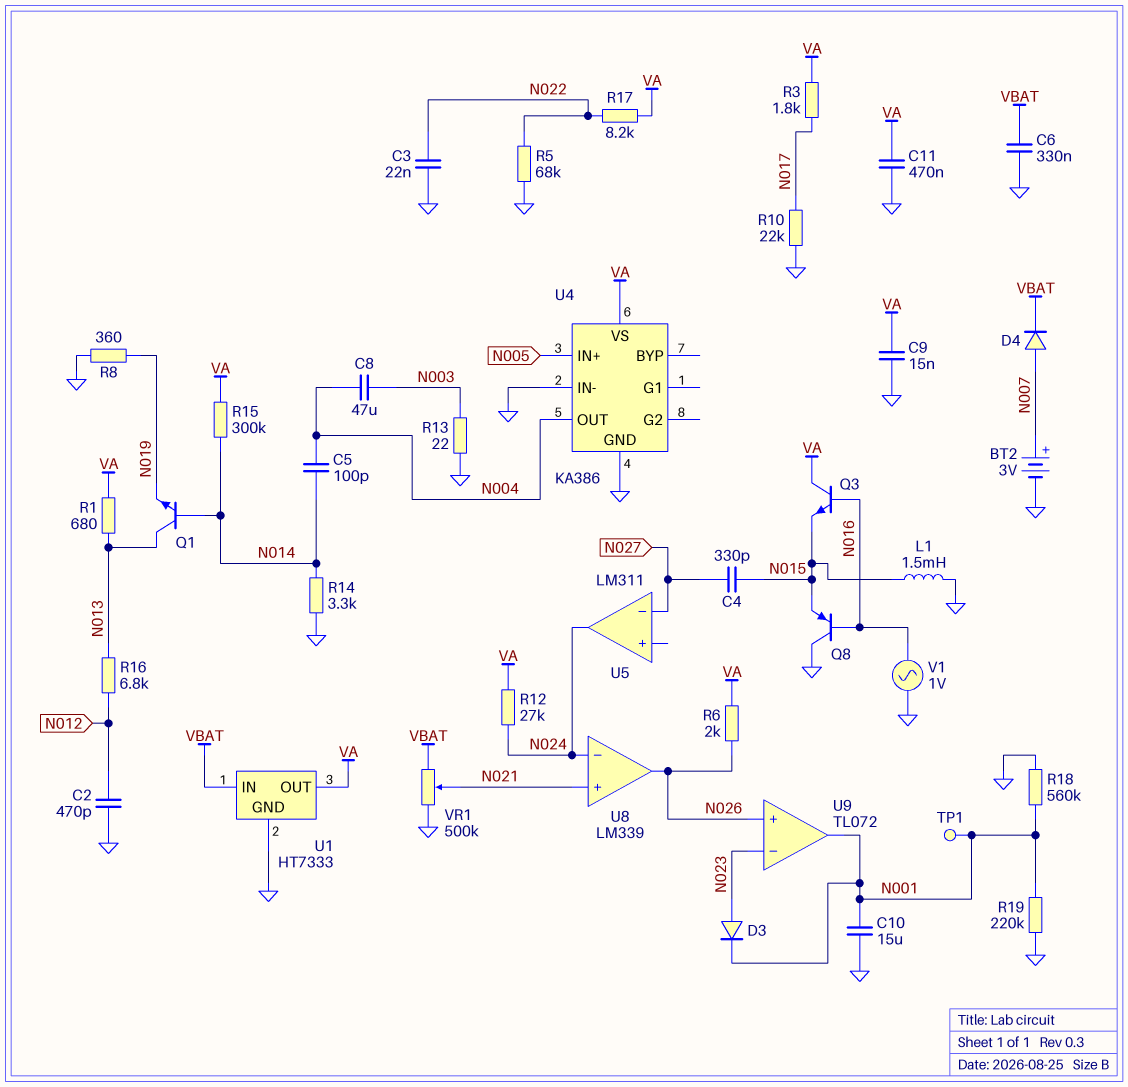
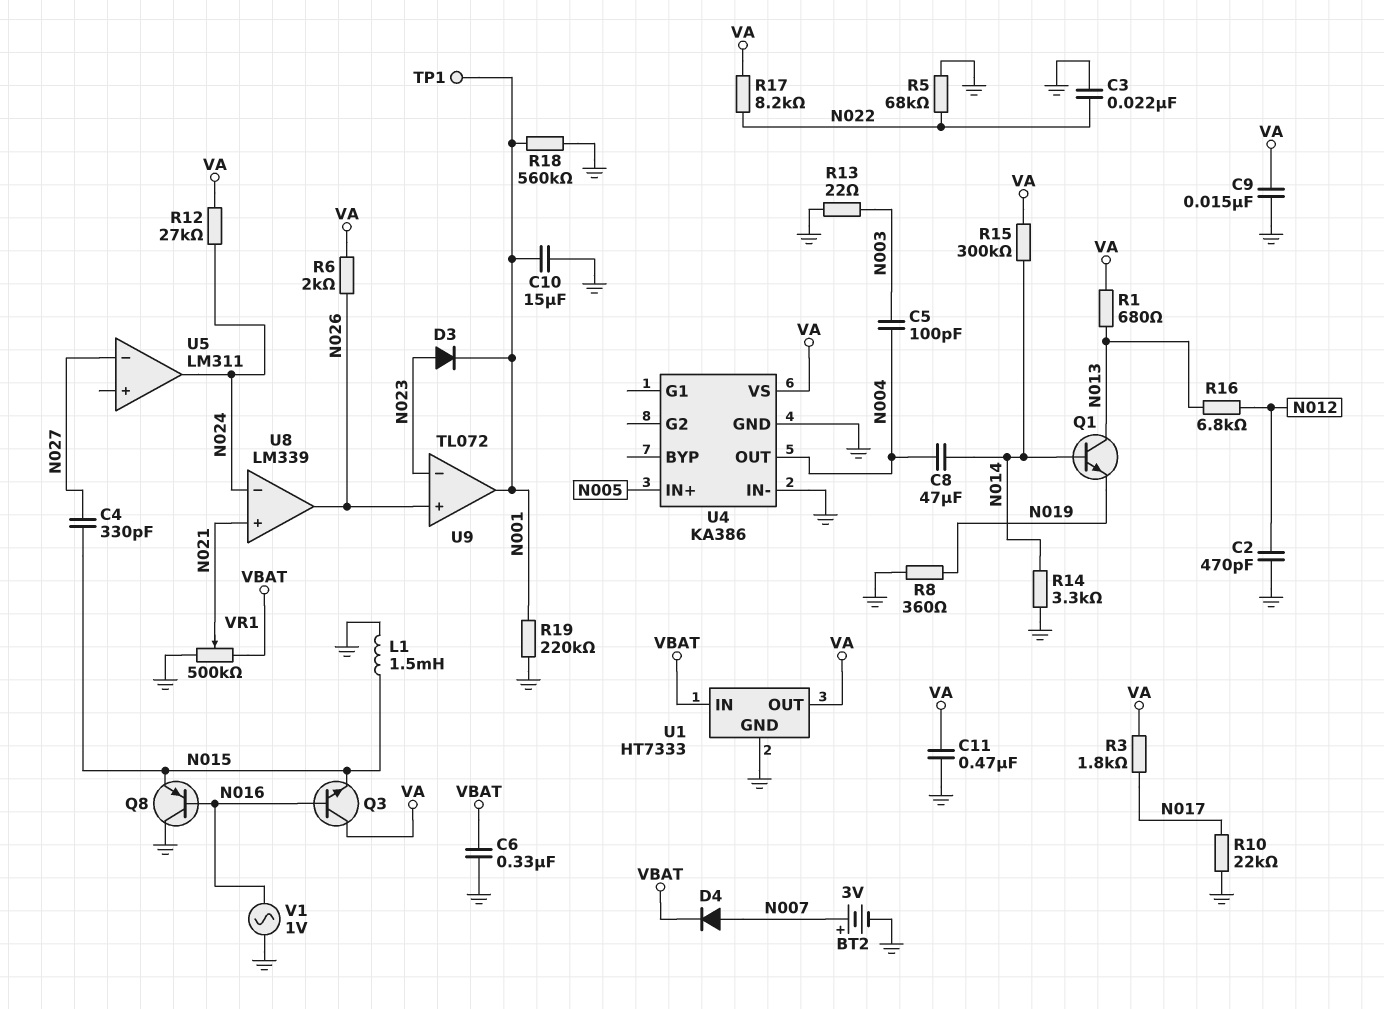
C5: 100pF (N004, N014) -> 100pF (N003, N004)
C8: 47uF (N003, N004) -> 47uF (N004, N014)

